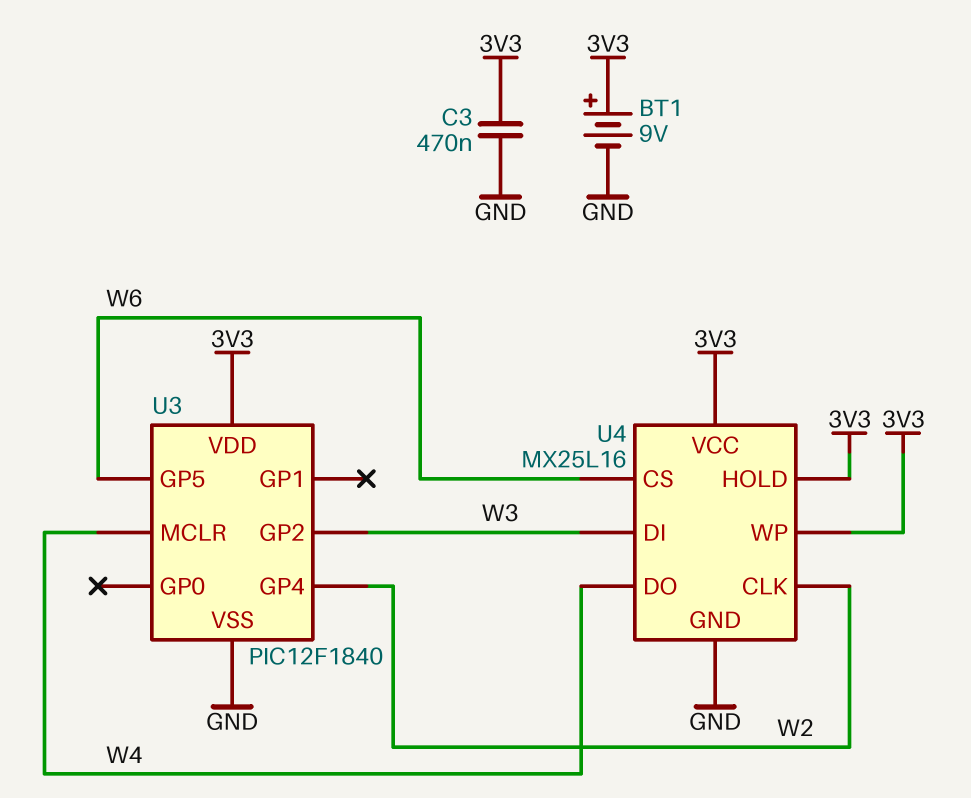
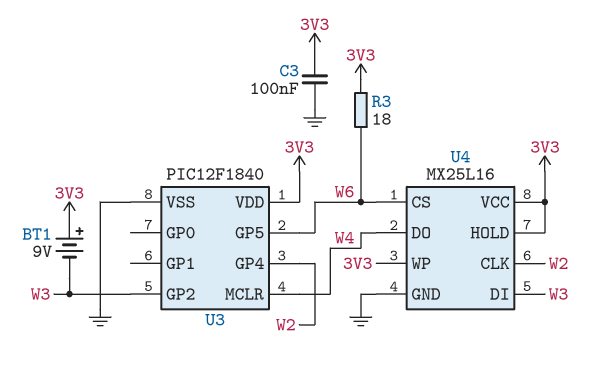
BT1: 9V (plus 3V3, minus GND) -> 9V (plus 3V3, minus W3)
C3: 470nF (3V3, GND) -> 100nF (3V3, GND)
R3: none -> 18 (3V3, W6)

